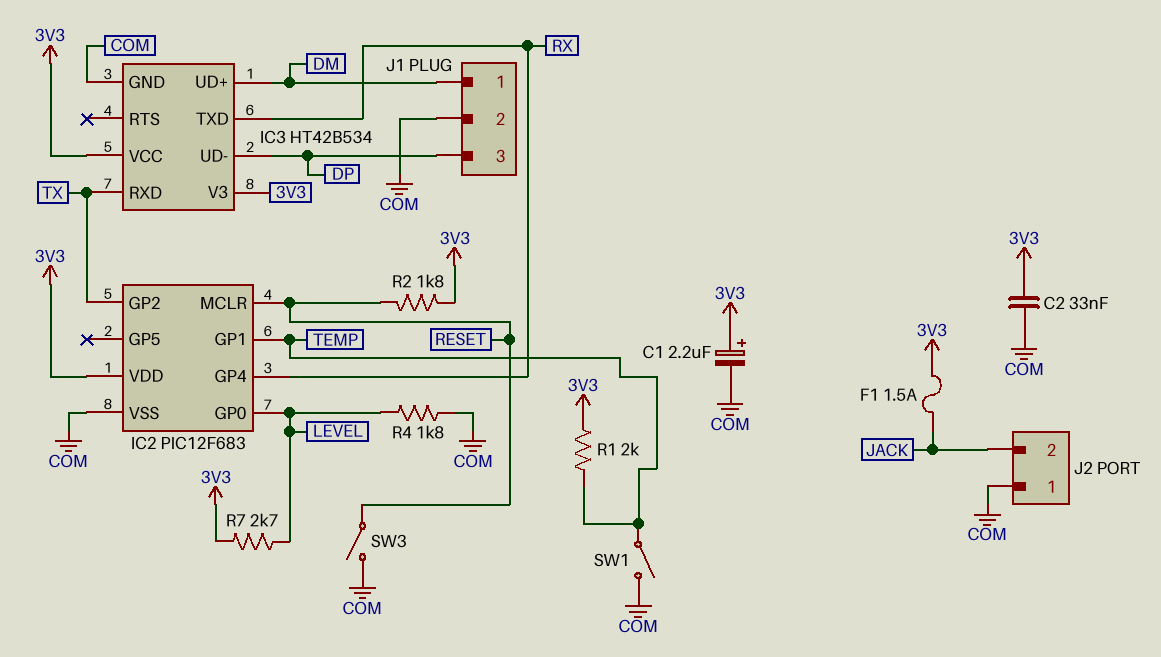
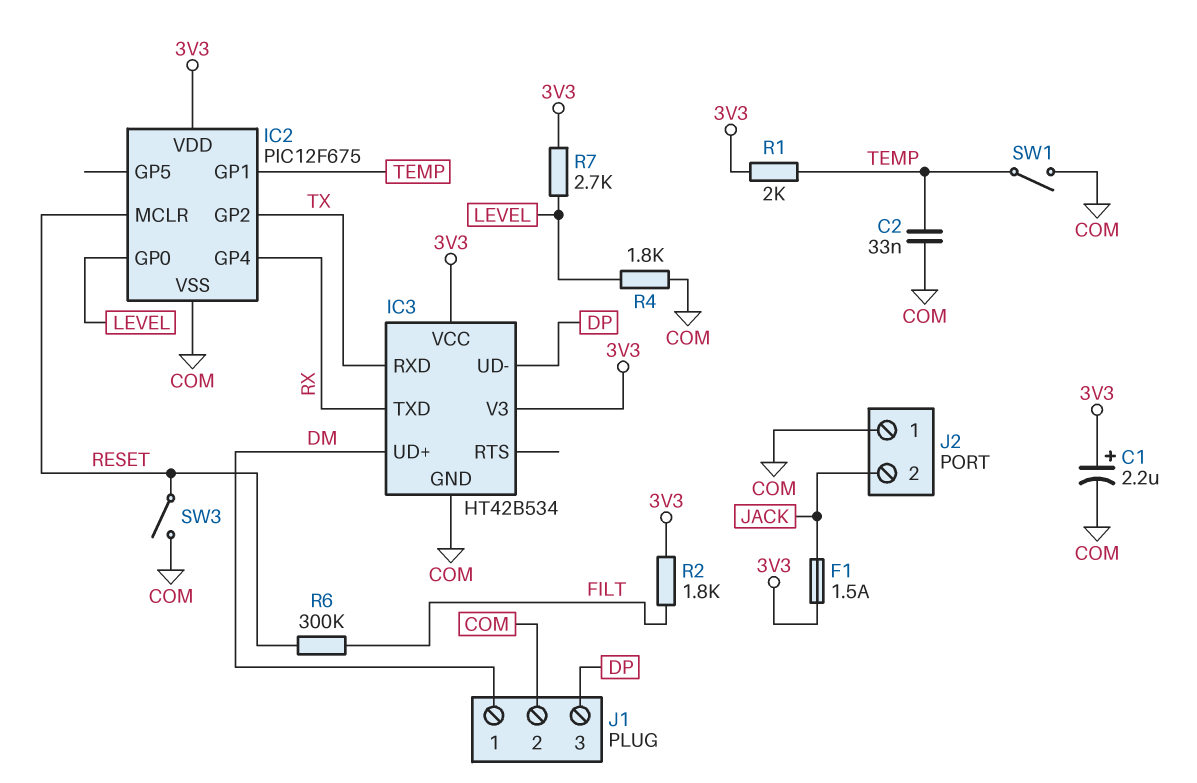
C2: 33nF (3V3, COM) -> 33nF (COM, TEMP)
IC2: PIC12F683 -> PIC12F675
R2: 1.8k (3V3, RESET) -> 1.8k (3V3, FILT)
R6: none -> 300k (FILT, RESET)

